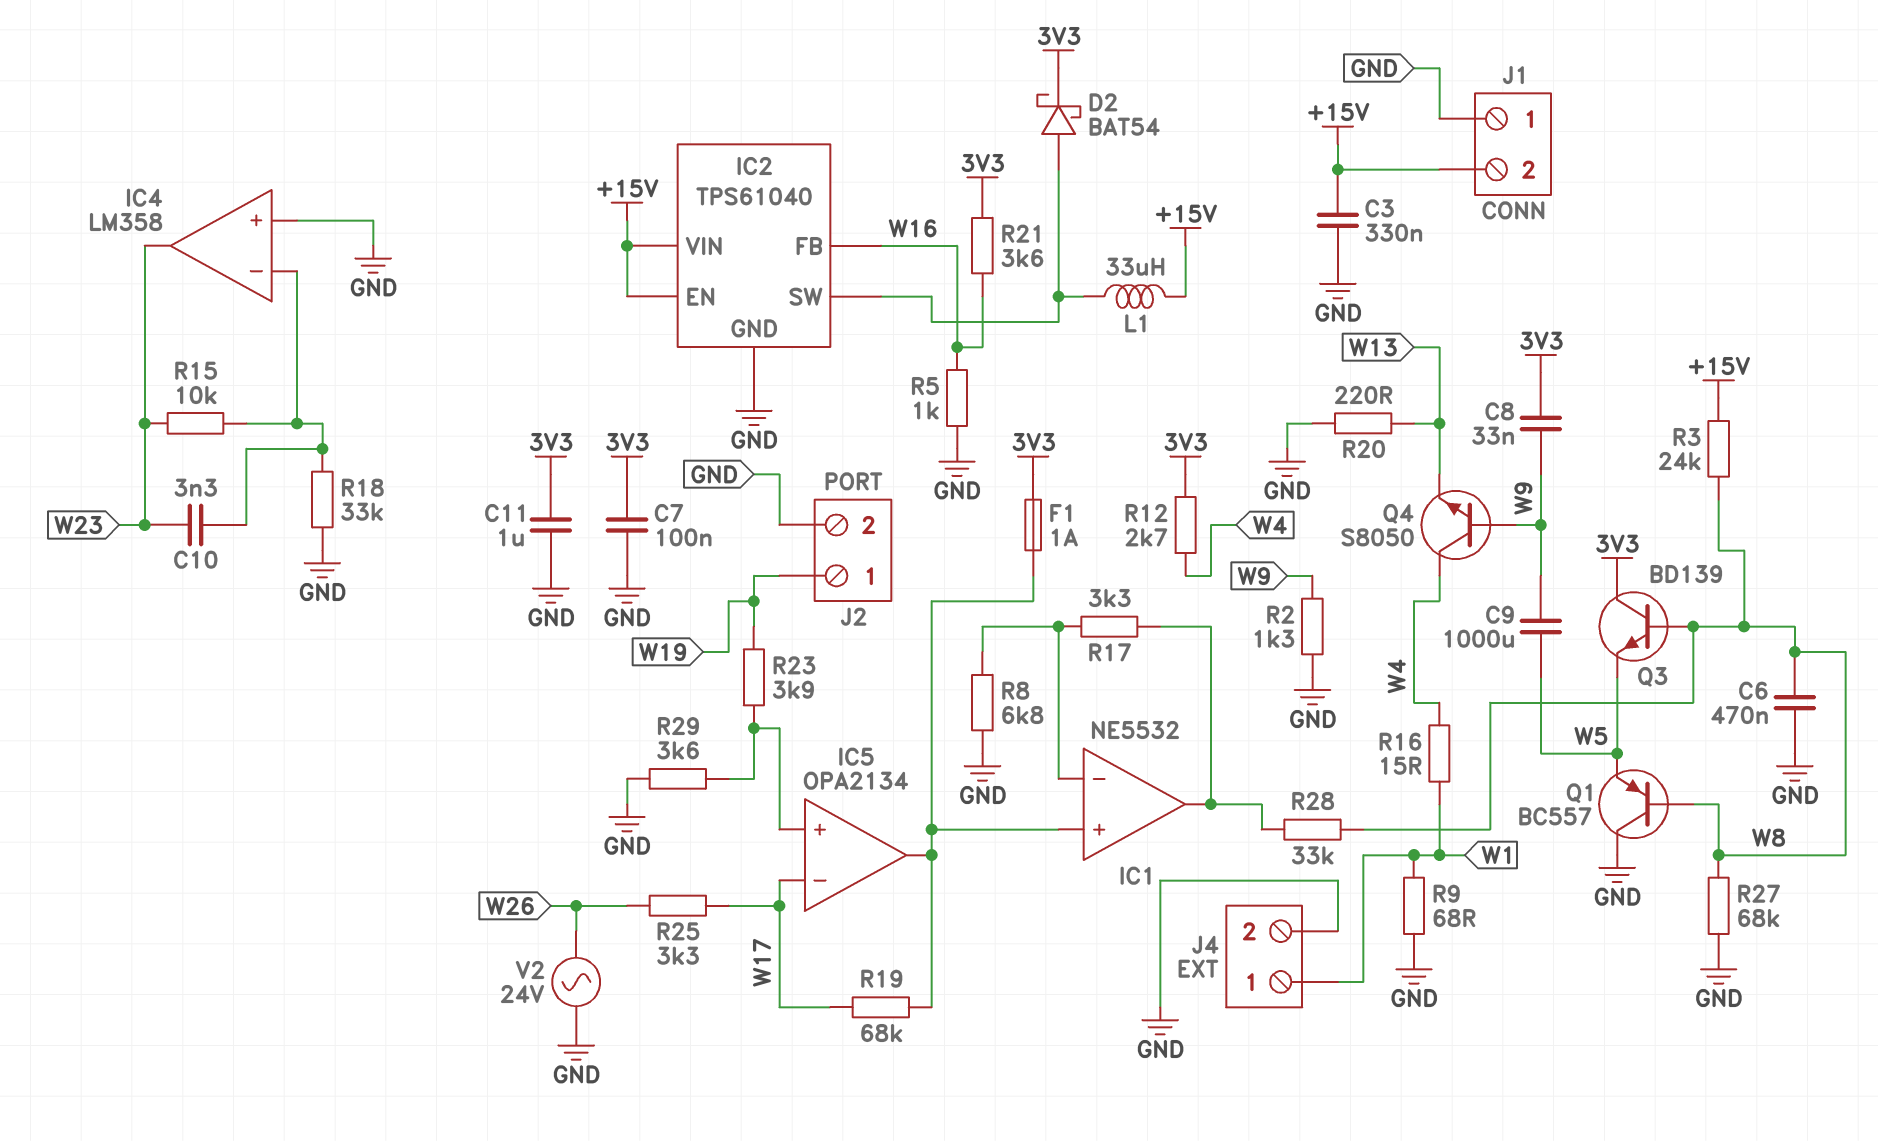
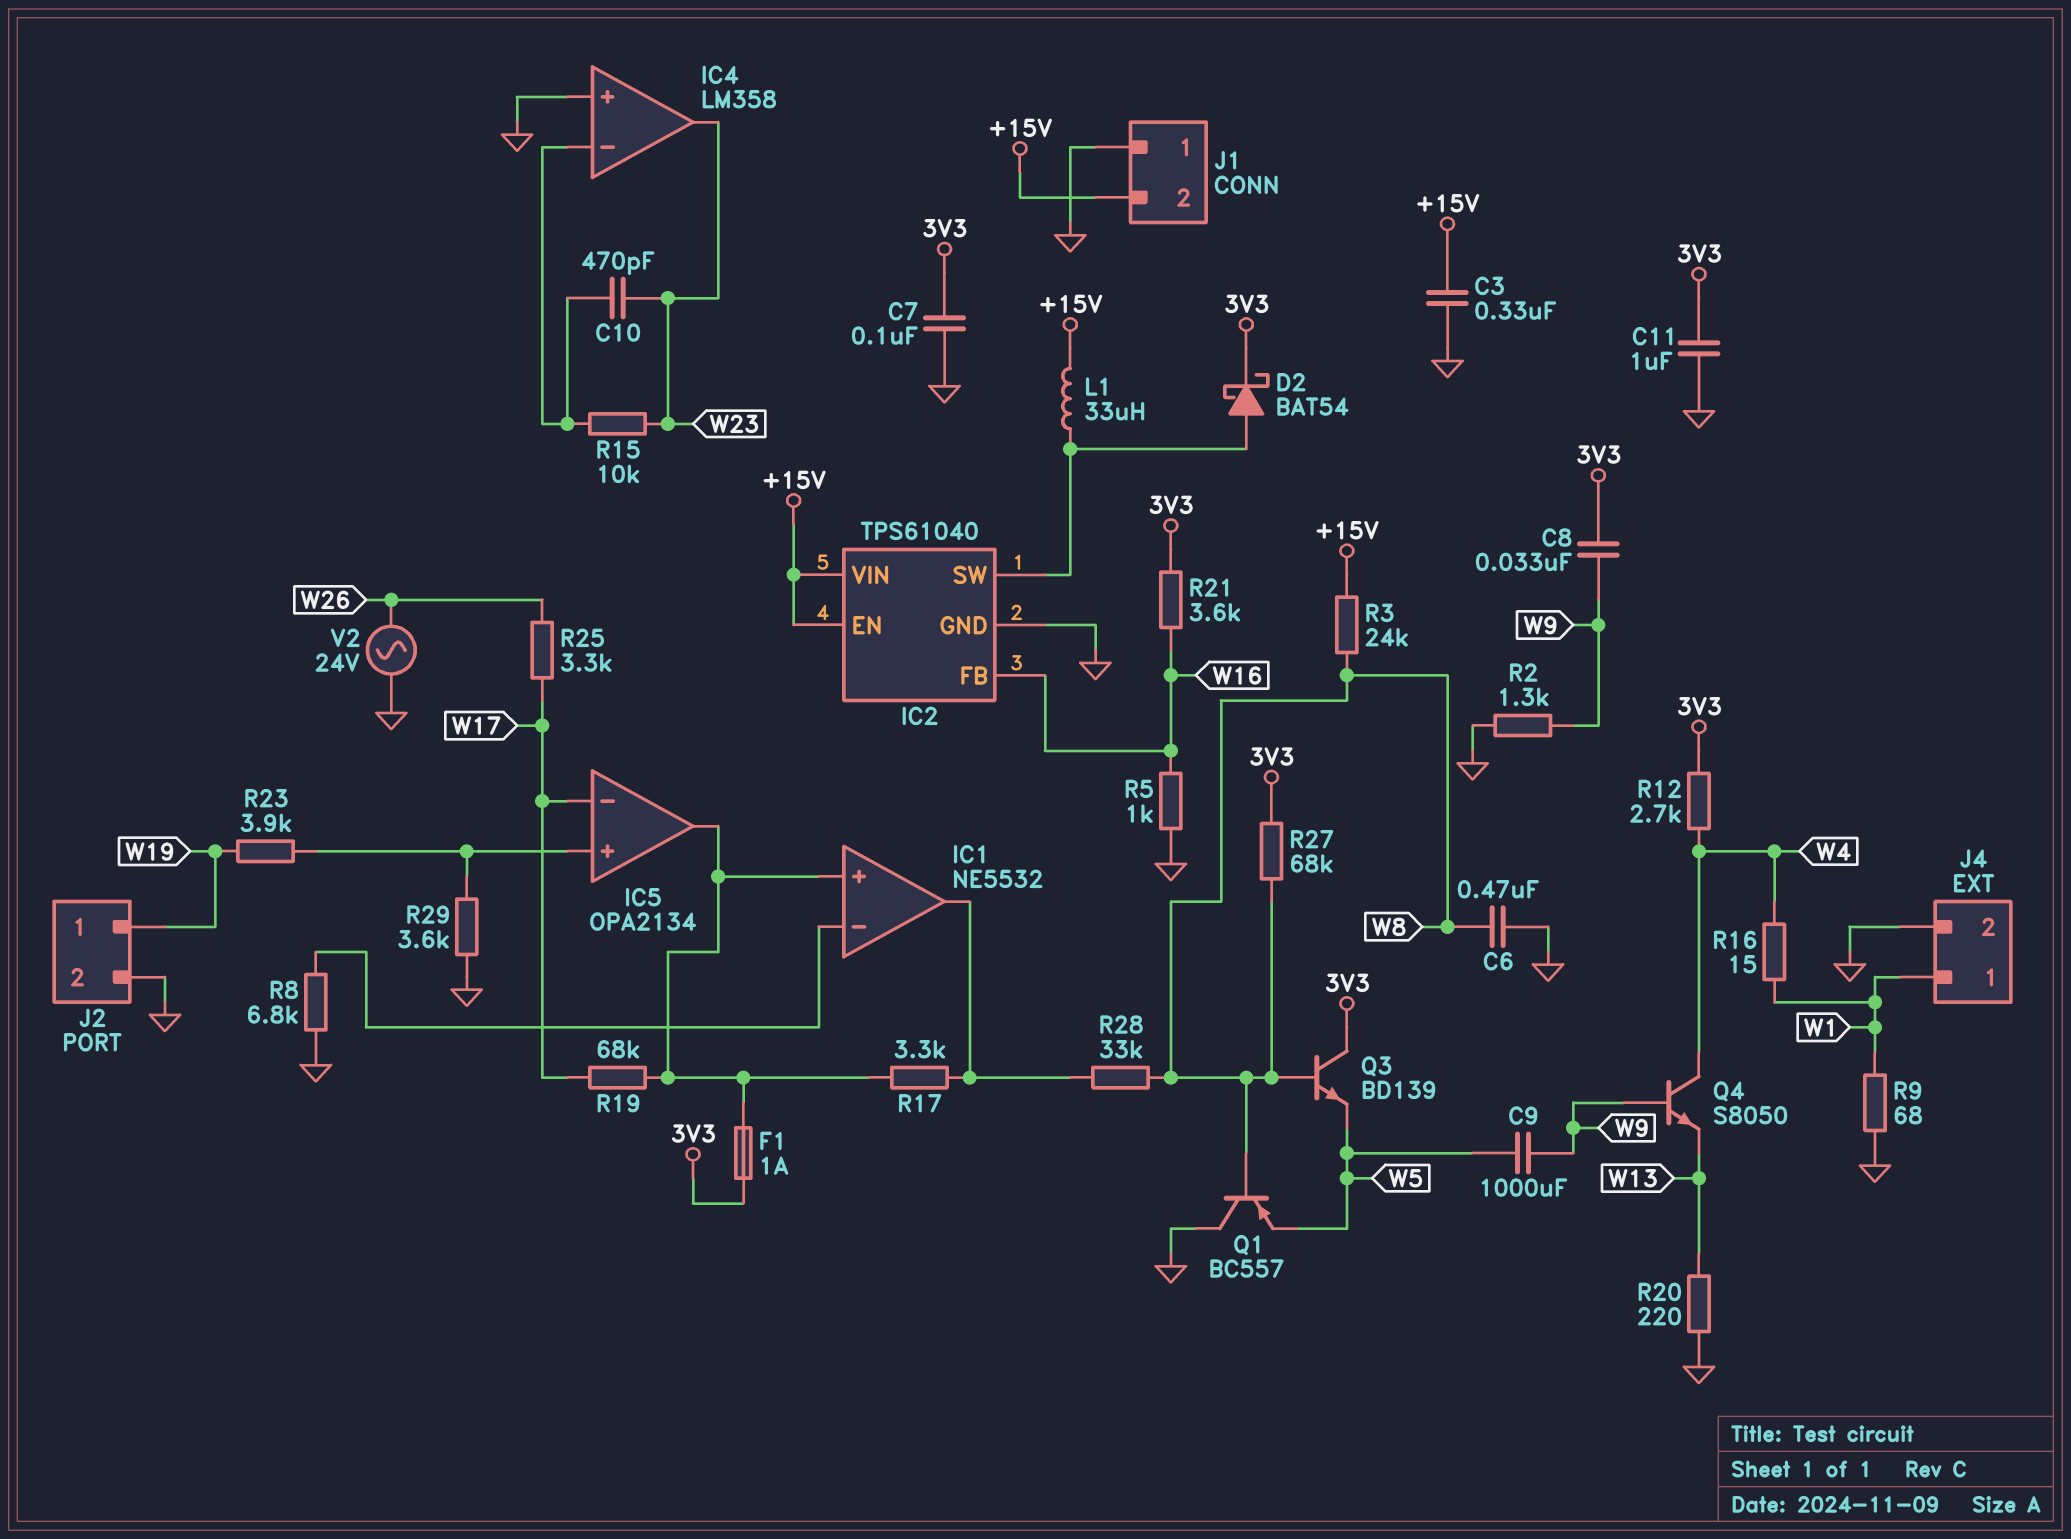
C10: 3.3nF (IC4/in-, W23) -> 470pF (IC4/in-, W23)
R17: 3.3k (IC1/in-, IC1/out) -> 3.3k (IC1/in+, IC1/out)
R18: 33k (GND, IC4/in-) -> none
R27: 68k (GND, W8) -> 68k (3V3, W8)

